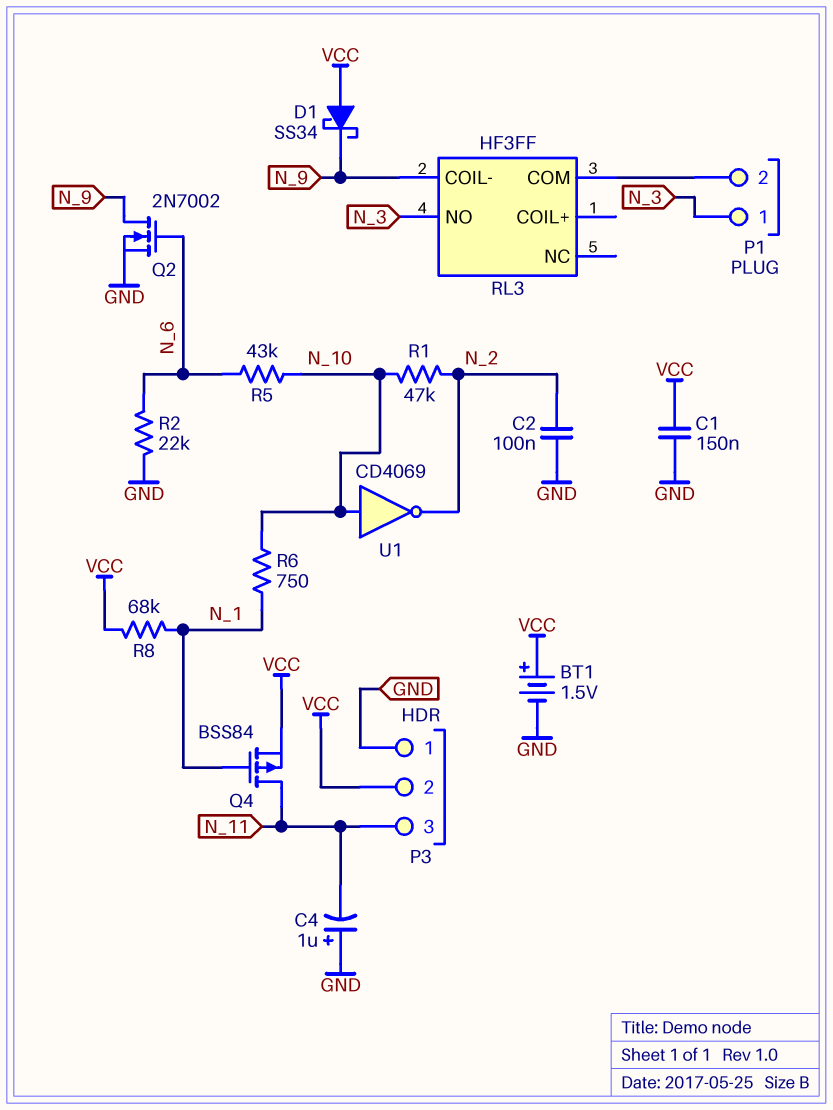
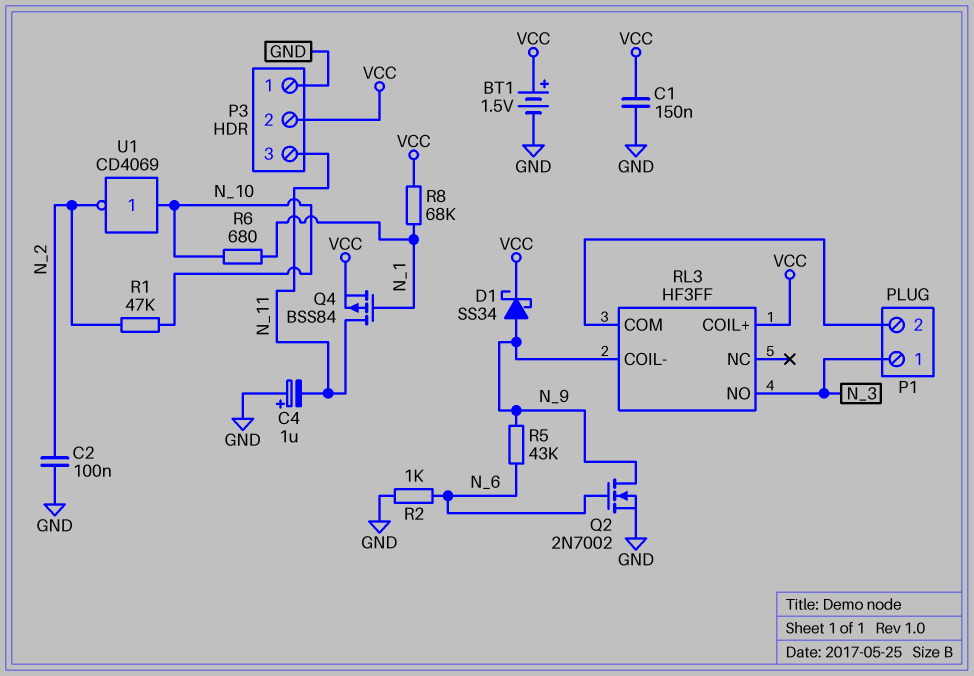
D1: schottky SS34 (A VCC, K N_9) -> schottky SS34 (A N_9, K VCC)
R2: 22k (GND, N_6) -> 1k (GND, N_6)
R5: 43k (N_6, N_10) -> 43k (N_6, N_9)
R6: 750 (N_1, N_10) -> 680 (N_1, N_10)
RL3 pin COIL+: none -> VCC

